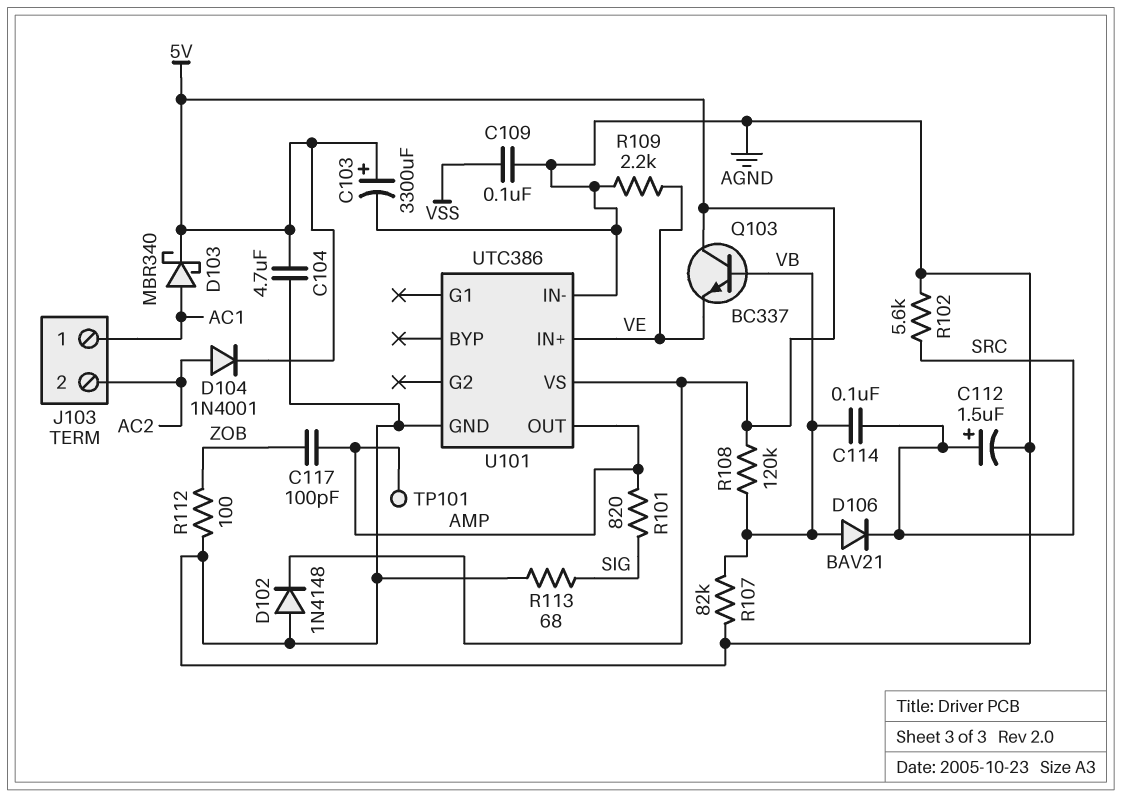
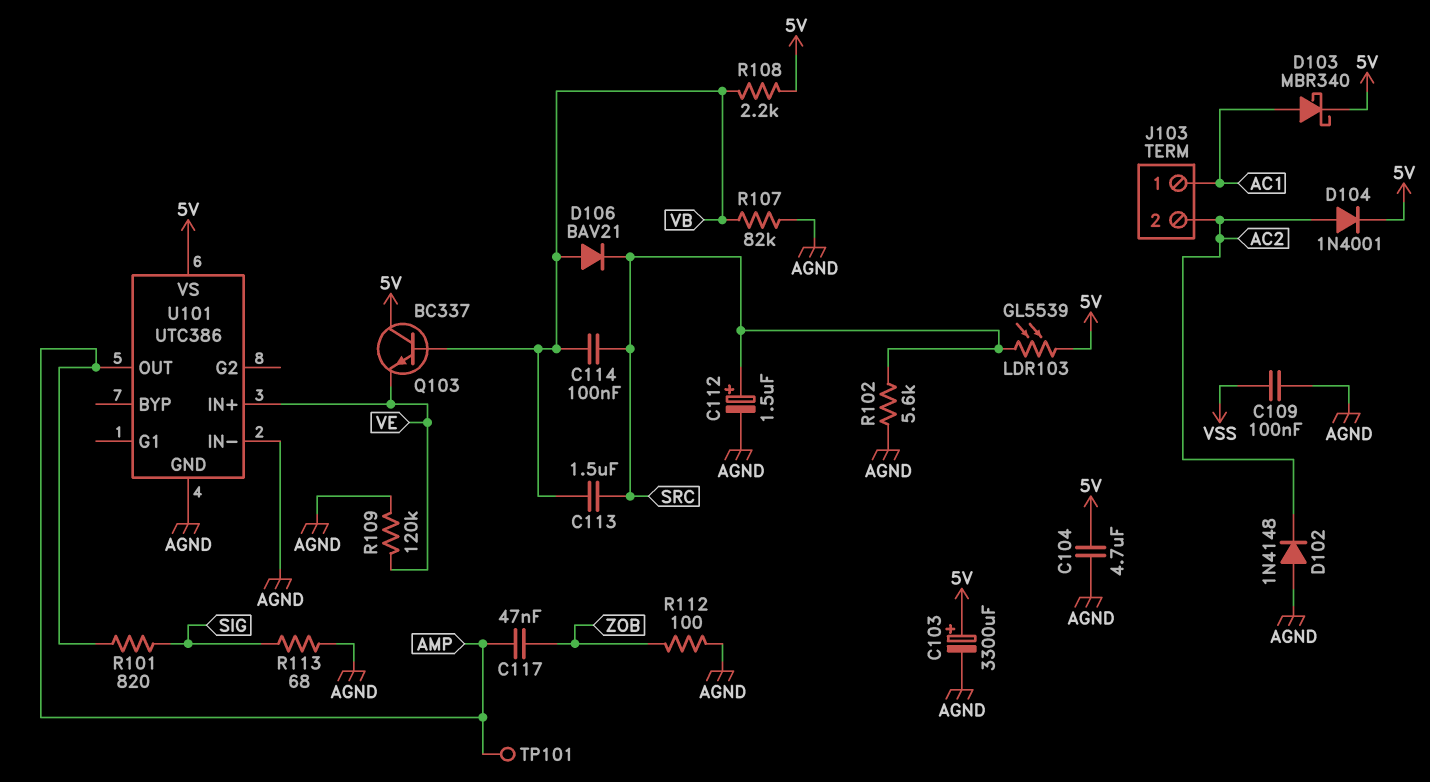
C113: none -> 1.5uF (SRC, VB)
C117: 100pF (AMP, ZOB) -> 47nF (AMP, ZOB)
D102: diode 1N4148 (A AGND, K 5V) -> diode 1N4148 (A AGND, K AC2)
LDR103: none -> GL5539 (5V, SRC)
R108: 120k (5V, VB) -> 2.2k (5V, VB)
R109: 2.2k (AGND, VE) -> 120k (AGND, VE)

